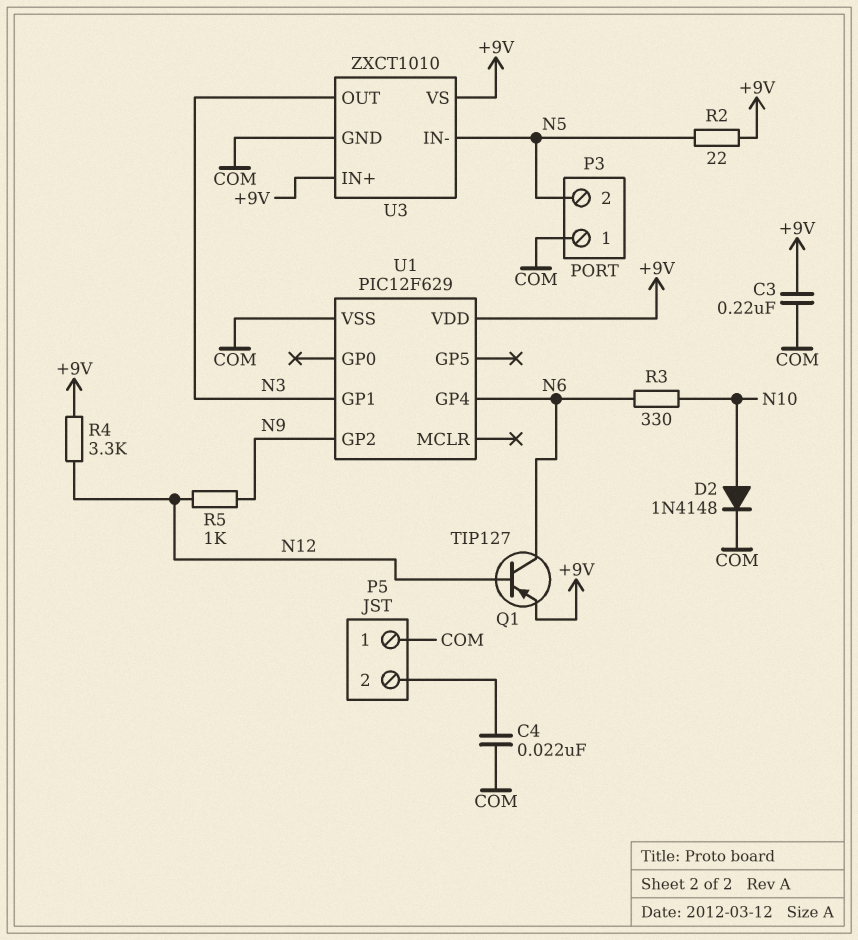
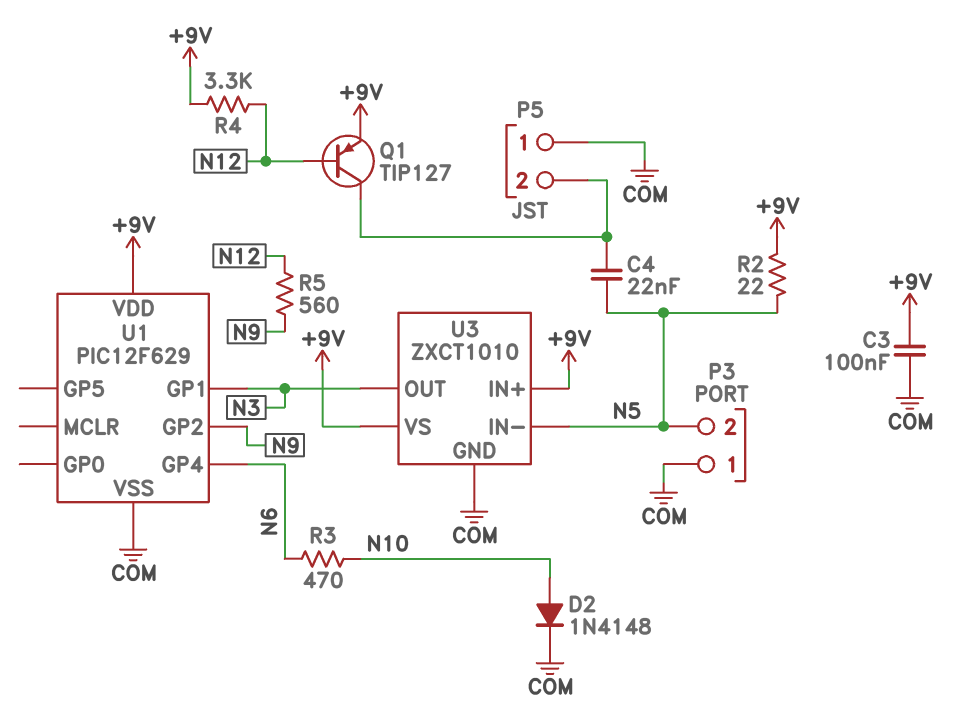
C3: 220nF (+9V, COM) -> 100nF (+9V, COM)
C4: 22nF (COM, P5/2) -> 22nF (N5, P5/2)
Q1: PNP TIP127 (B N12, C N6, E +9V) -> PNP TIP127 (B N12, C P5/2, E +9V)
R3: 330 (N6, N10) -> 470 (N6, N10)
R5: 1k (N9, N12) -> 560 (N9, N12)

